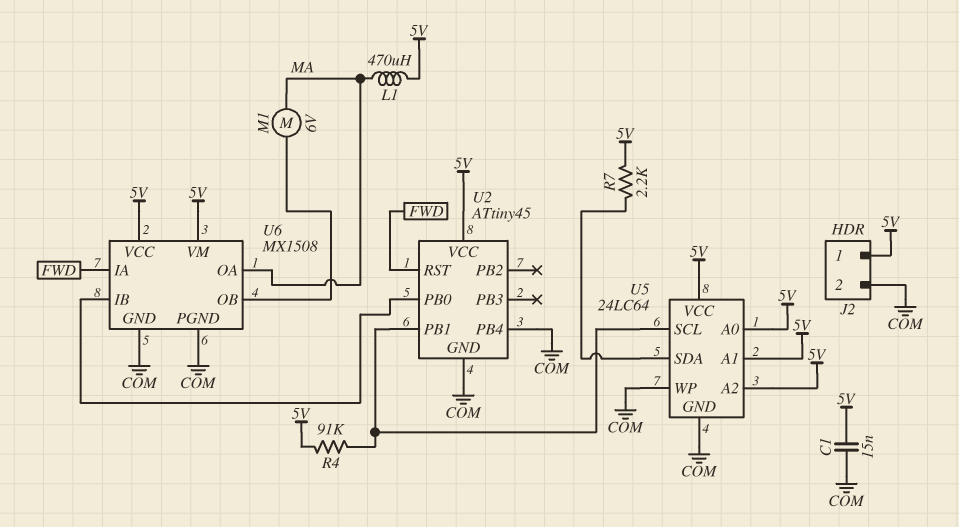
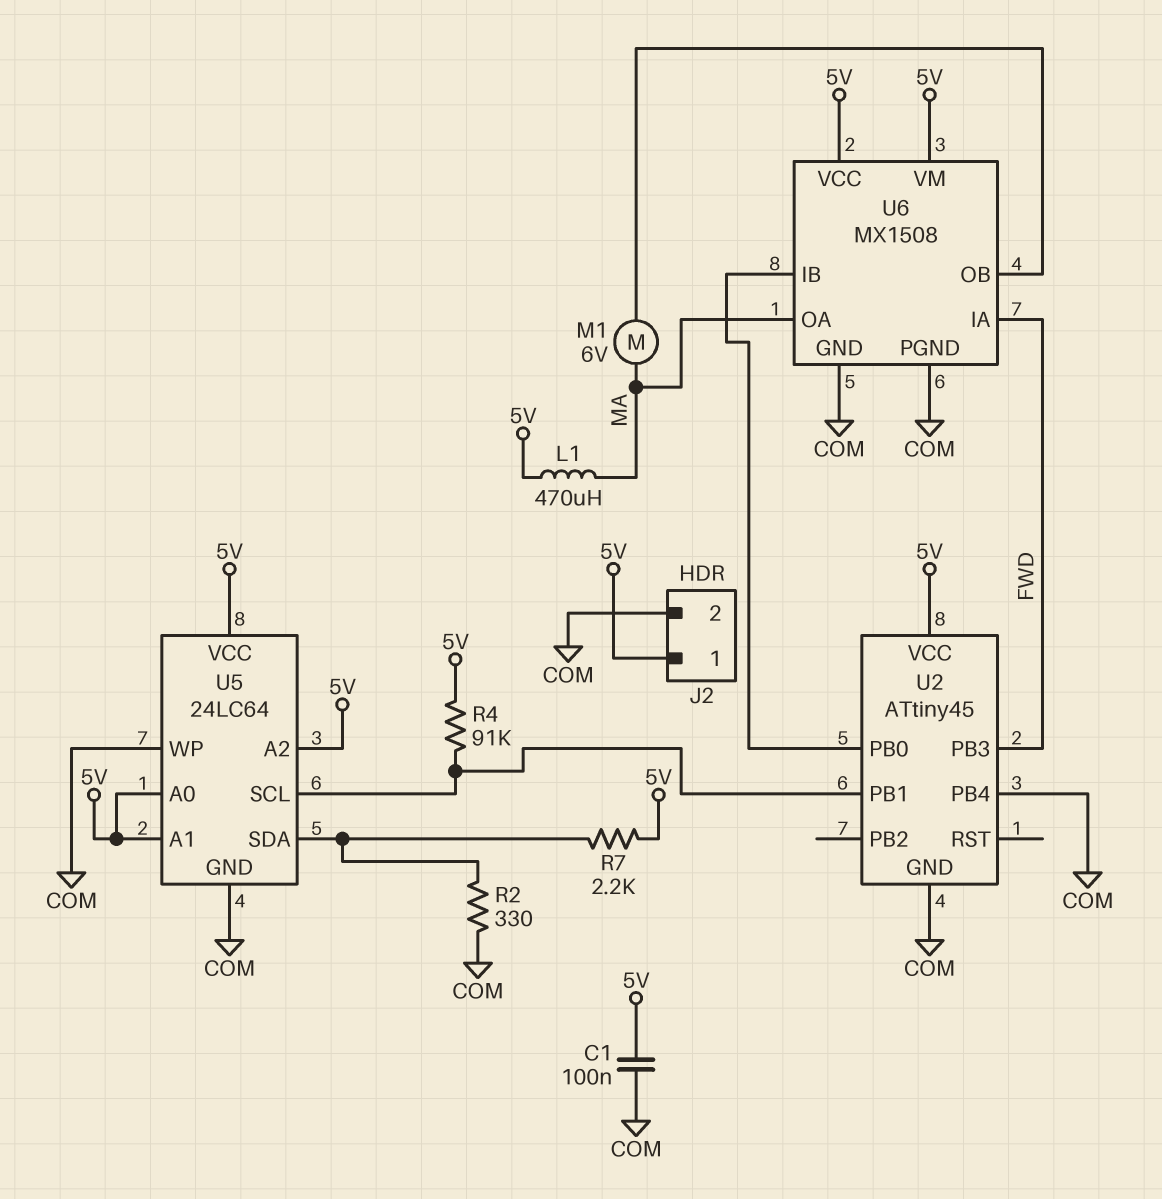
C1: 15nF (5V, COM) -> 100nF (5V, COM)
R2: none -> 330 (COM, U5/SDA)
U2 pin PB3: none -> FWD
U2 pin RST: FWD -> none

